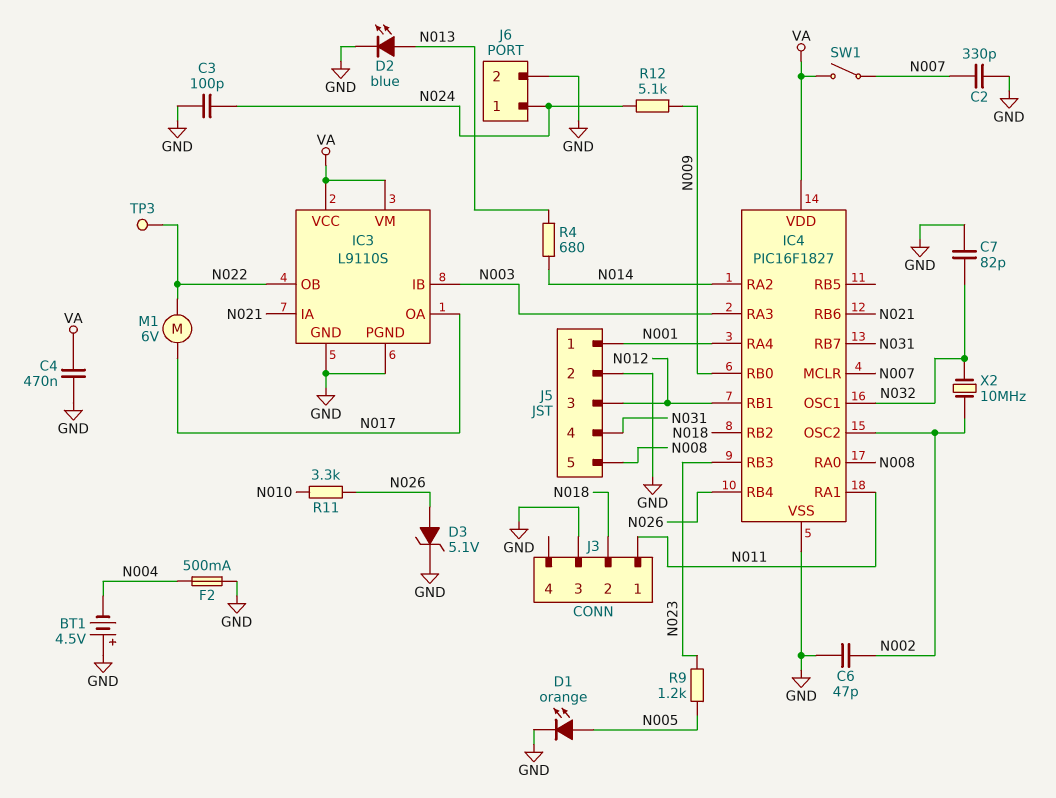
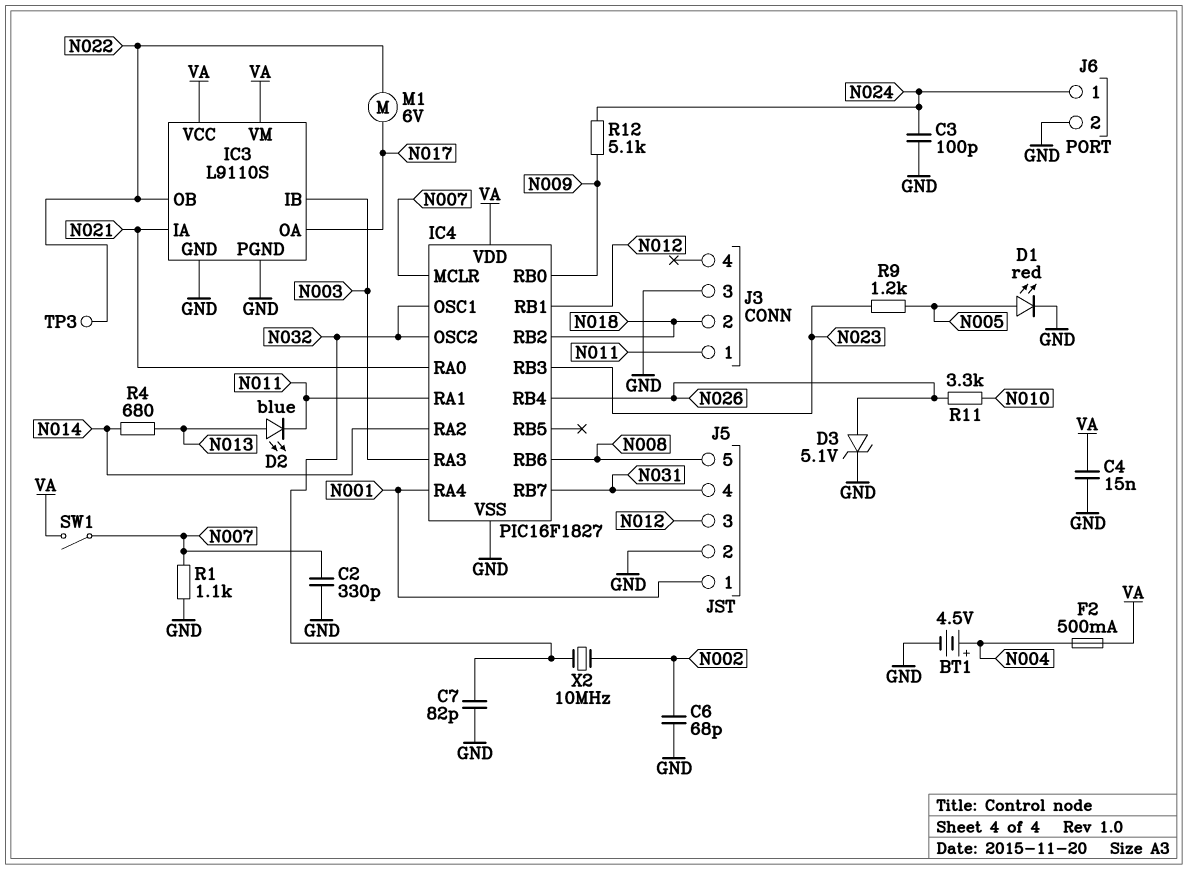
BT1: 4.5V (plus GND, minus N004) -> 4.5V (plus N004, minus GND)
C4: 470nF (GND, VA) -> 15nF (GND, VA)
C6: 47pF (GND, N002) -> 68pF (GND, N002)
D1: LED orange (A N005, K GND) -> LED red (A N005, K GND)
D2: LED blue (A N013, K GND) -> LED blue (A N013, K N011)
F2: 500mA (GND, N004) -> 500mA (N004, VA)
IC4 pin OSC2: N002 -> N032
IC4 pin RA0: N008 -> N021
IC4 pin RB6: N021 -> N008
R1: none -> 1.1k (GND, N007)

